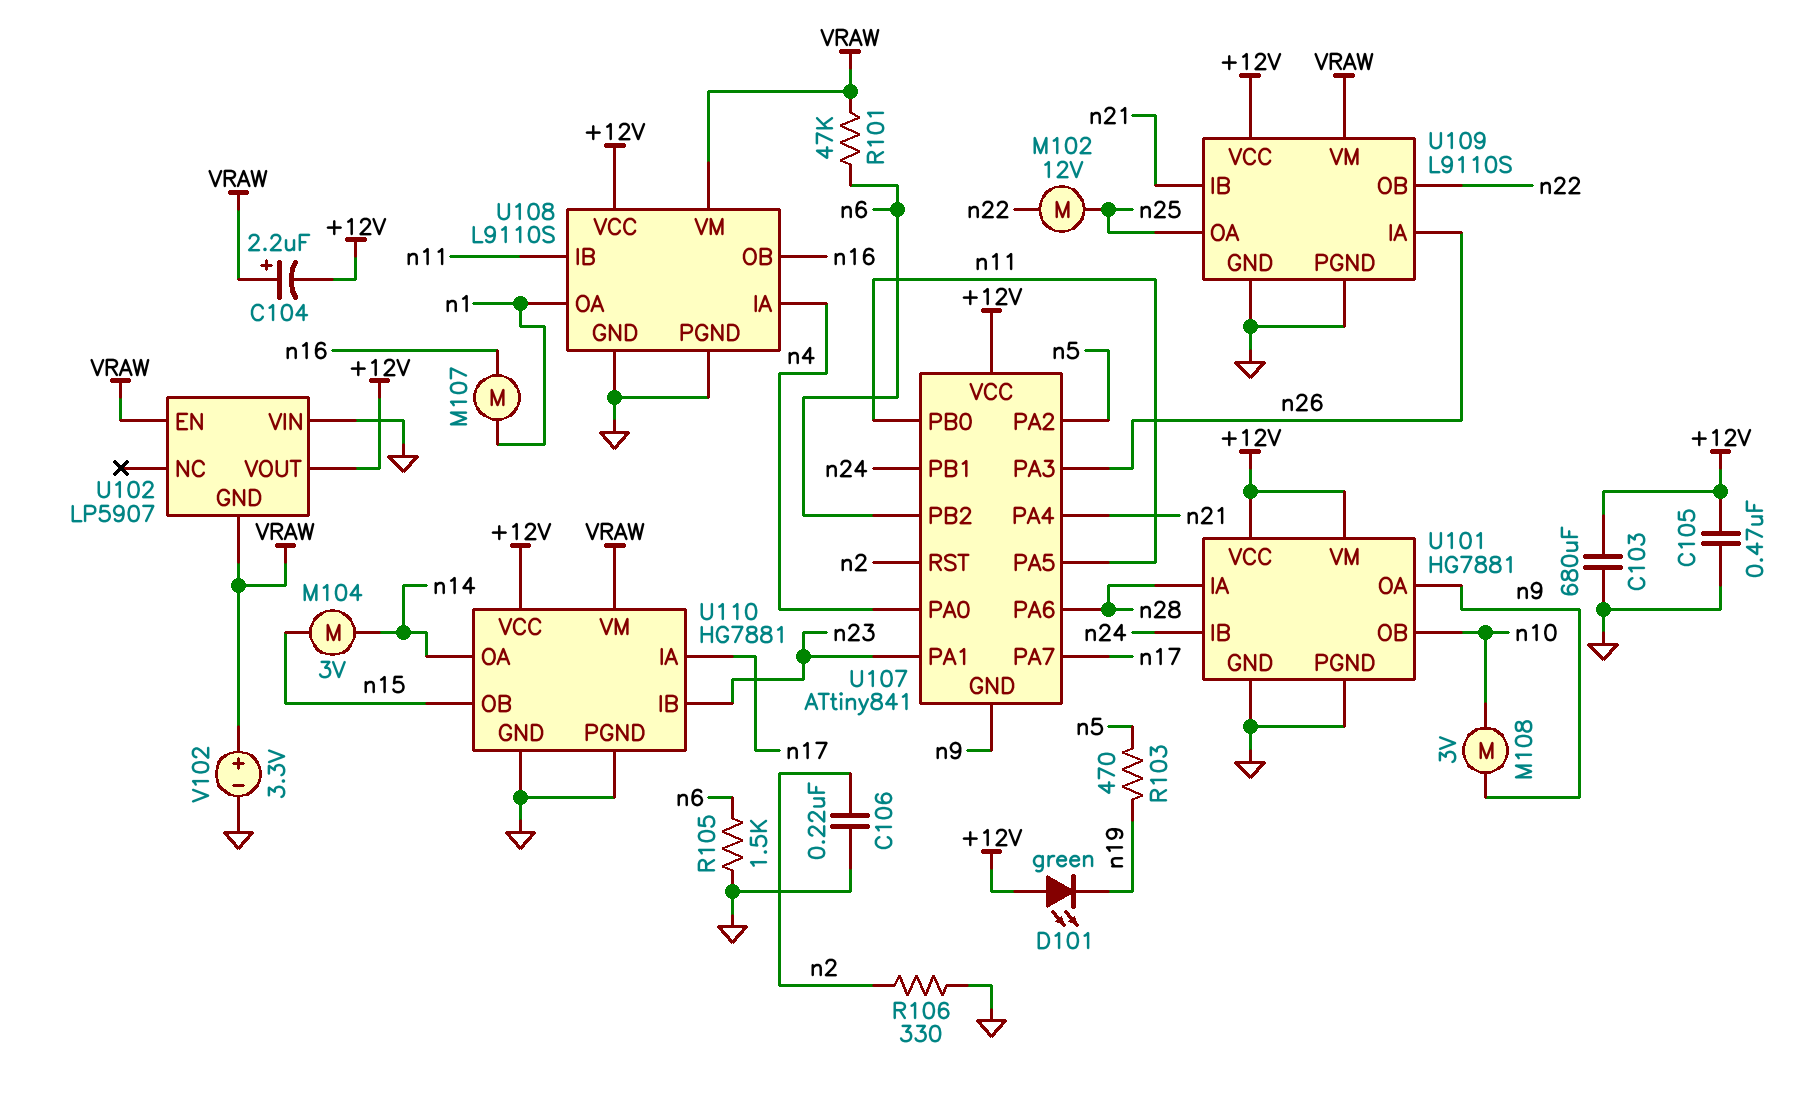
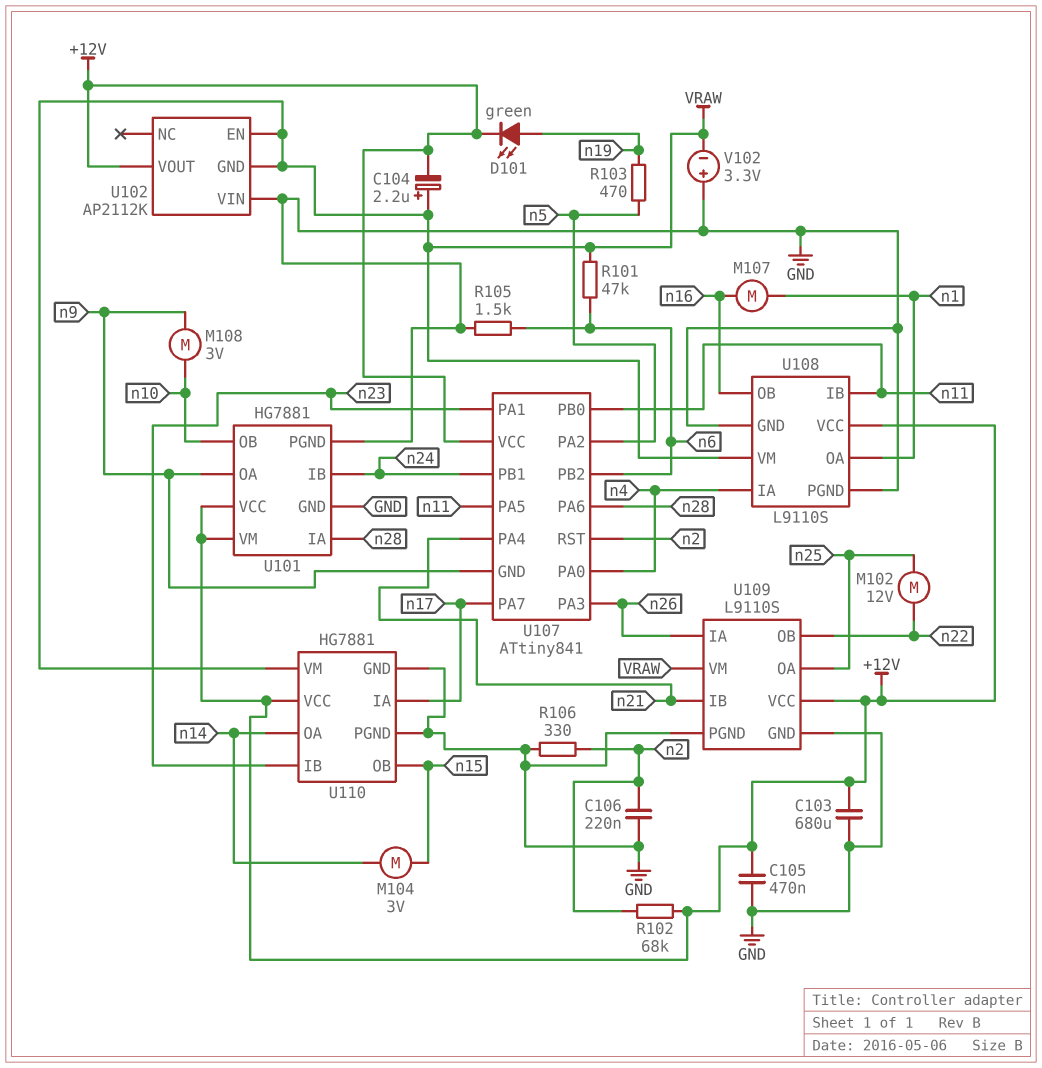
D101: LED green (A +12V, K n19) -> LED green (A n19, K +12V)
R102: none -> 68k (+12V, n2)
U102: LP5907 -> AP2112K
V102: 3.3V (plus VRAW, minus GND) -> 3.3V (plus GND, minus VRAW)

